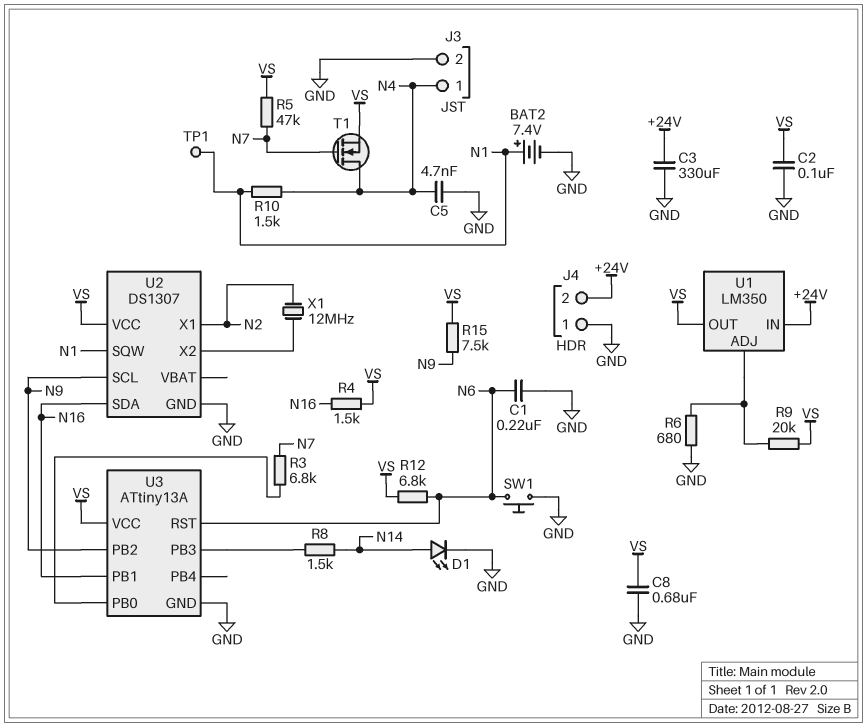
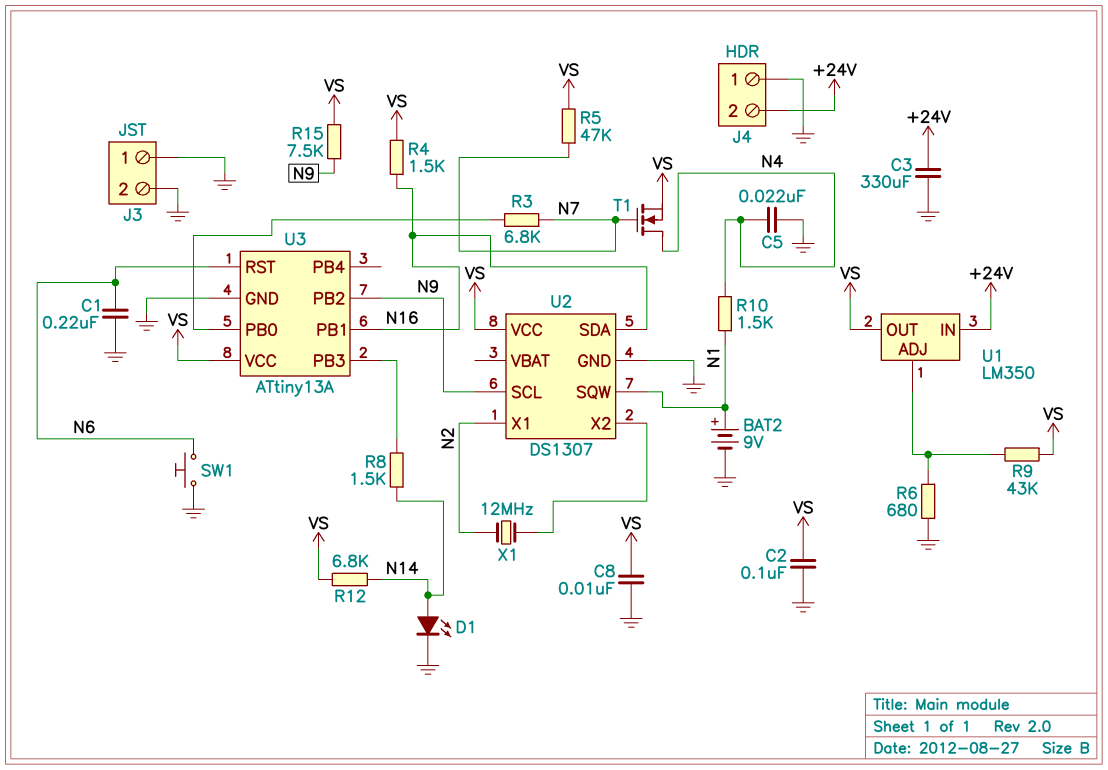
BAT2: 7.4V (plus N1, minus GND) -> 9V (plus N1, minus GND)
C5: 4.7nF (GND, N4) -> 22nF (GND, N4)
C8: 680nF (GND, VS) -> 10nF (GND, VS)
J3 pin 1: N4 -> GND
R9: 20k (U1/ADJ, VS) -> 43k (U1/ADJ, VS)
R12: 6.8k (N6, VS) -> 6.8k (N14, VS)
TP1: test point (N1) -> none

